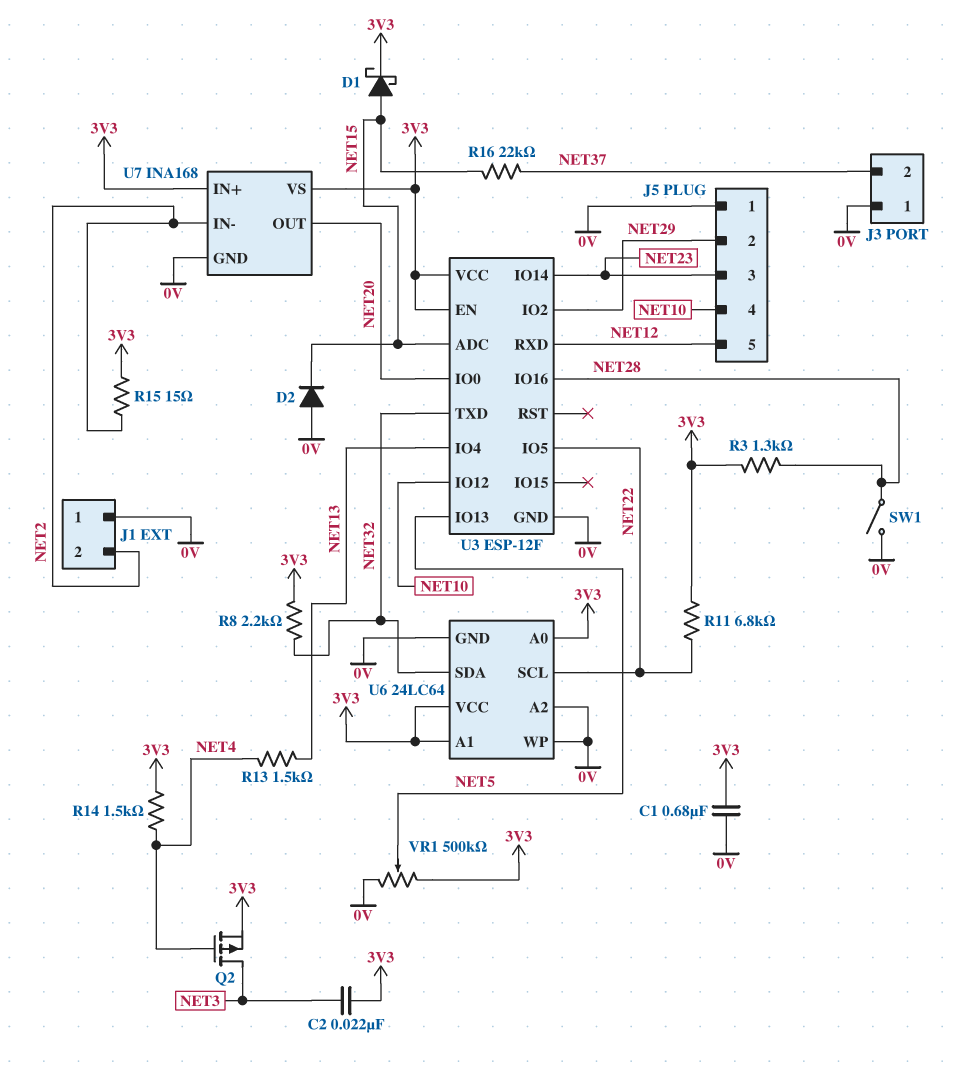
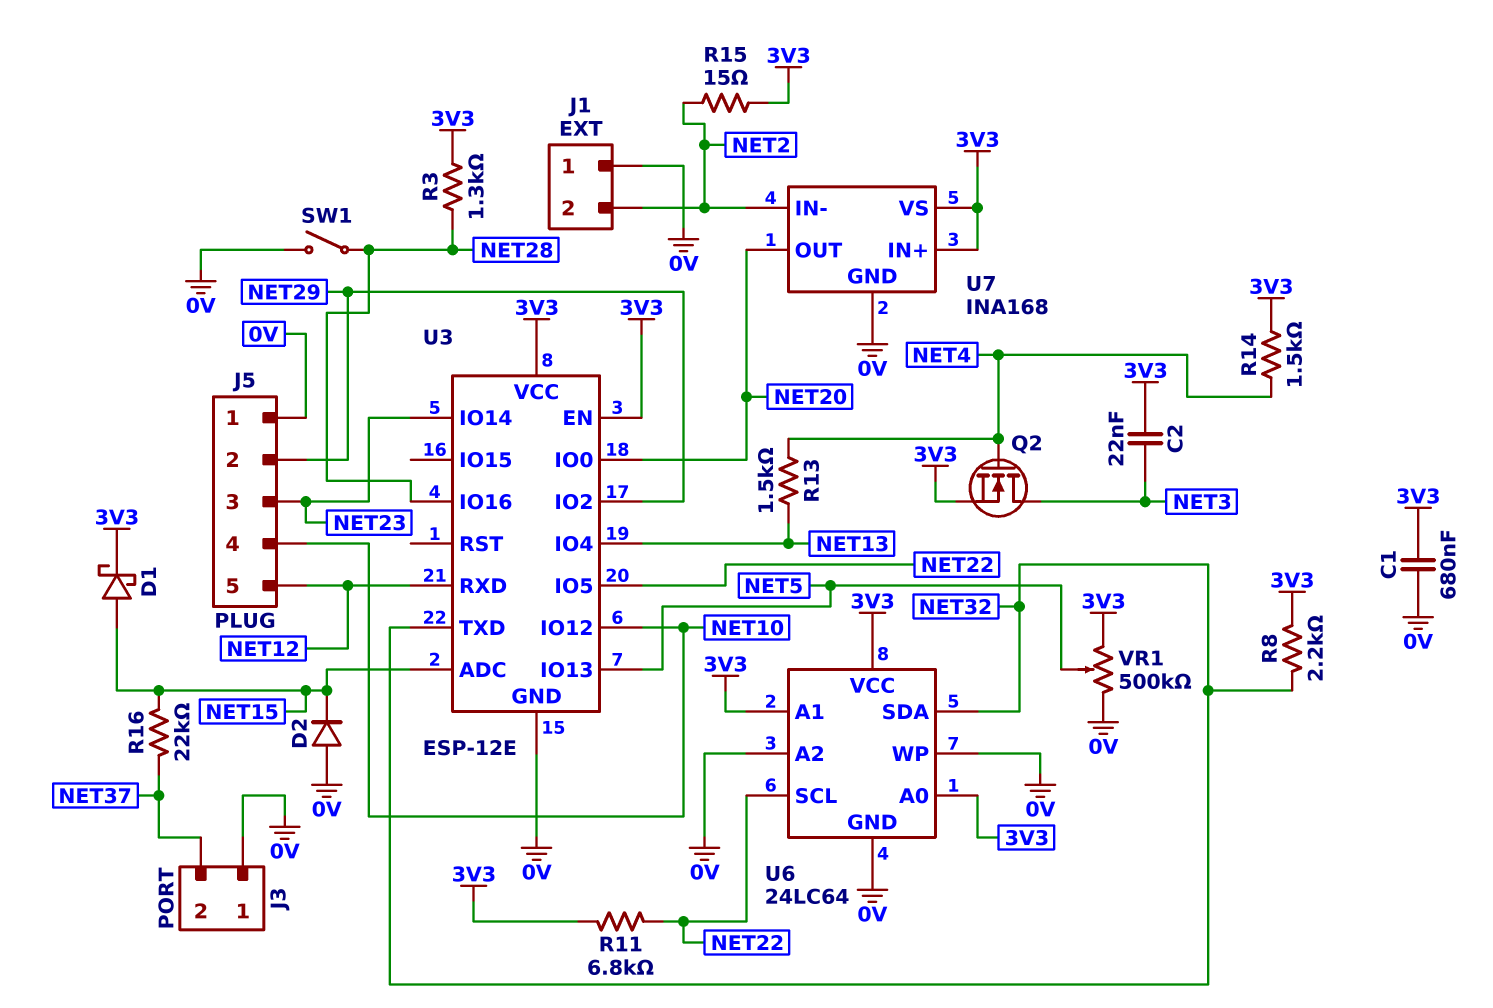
Q2: PMOS (G NET4, D NET3, S 3V3) -> NMOS (G NET4, D NET3, S 3V3)
U3: ESP-12F -> ESP-12E

